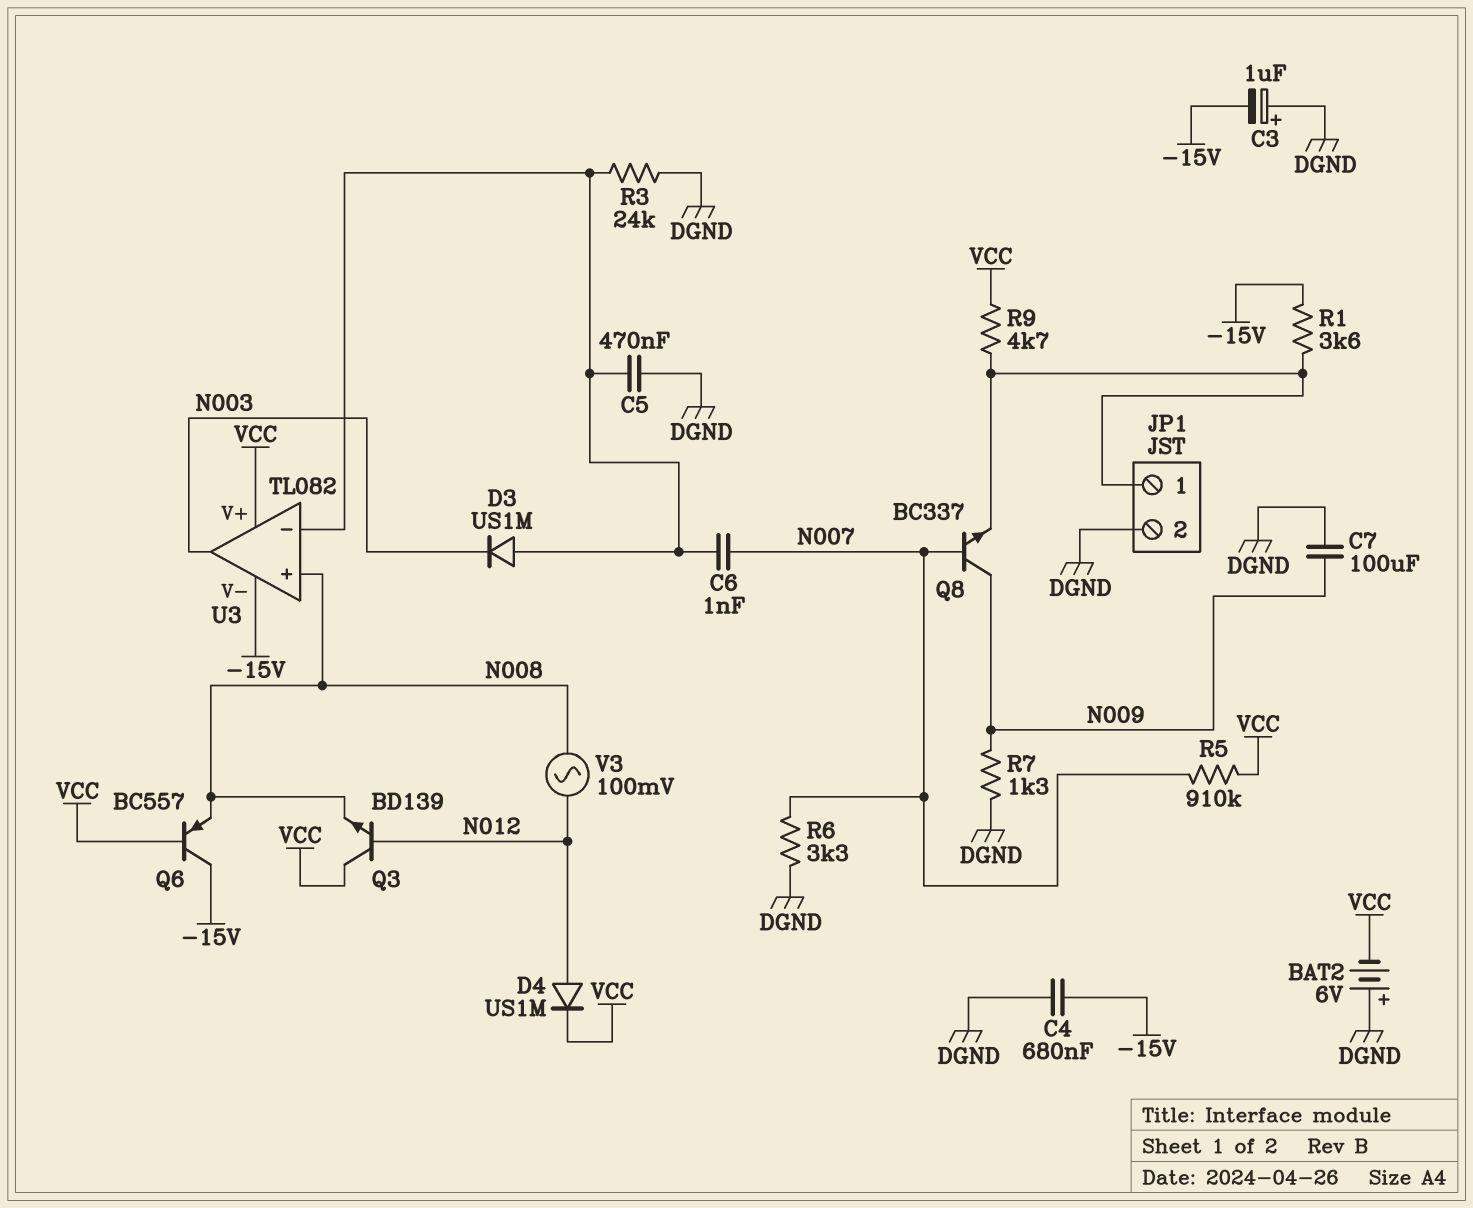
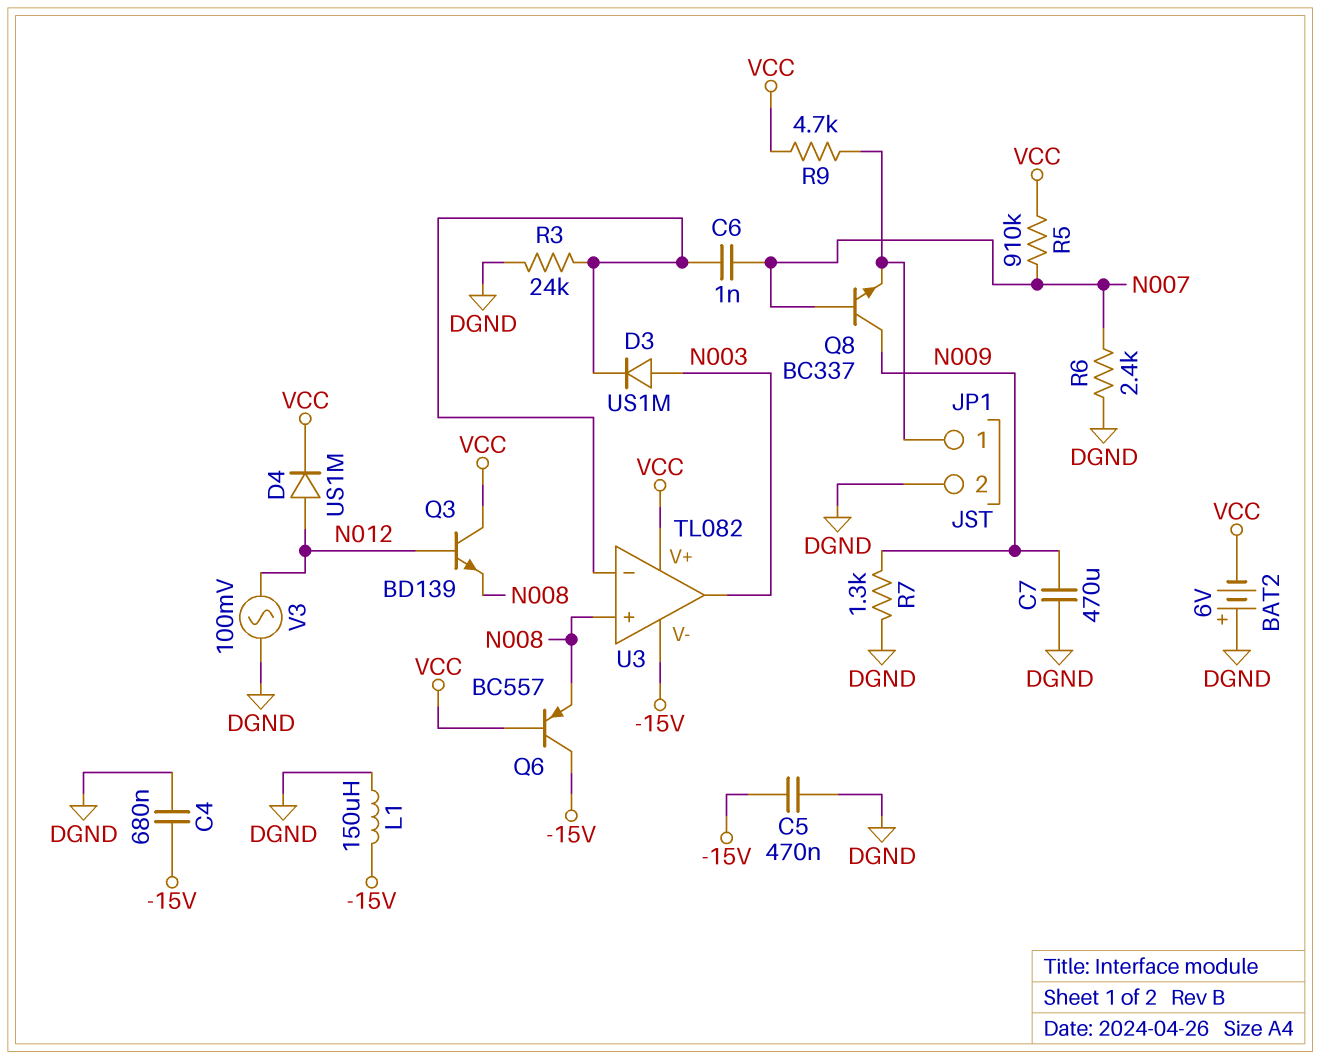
C3: 1uF (plus DGND, minus -15V) -> none
C5: 470nF (DGND, U3/in-) -> 470nF (-15V, DGND)
C7: 100uF (DGND, N009) -> 470uF (DGND, N009)
D3: diode US1M (A U3/in-, K N003) -> diode US1M (A N003, K U3/in-)
L1: none -> 150uH (-15V, DGND)
R1: 3.6k (-15V, JP1/1) -> none
R6: 3.3k (DGND, N007) -> 2.4k (DGND, N007)
V3: AC 100mV (N008, N012) -> AC 100mV (DGND, N012)

